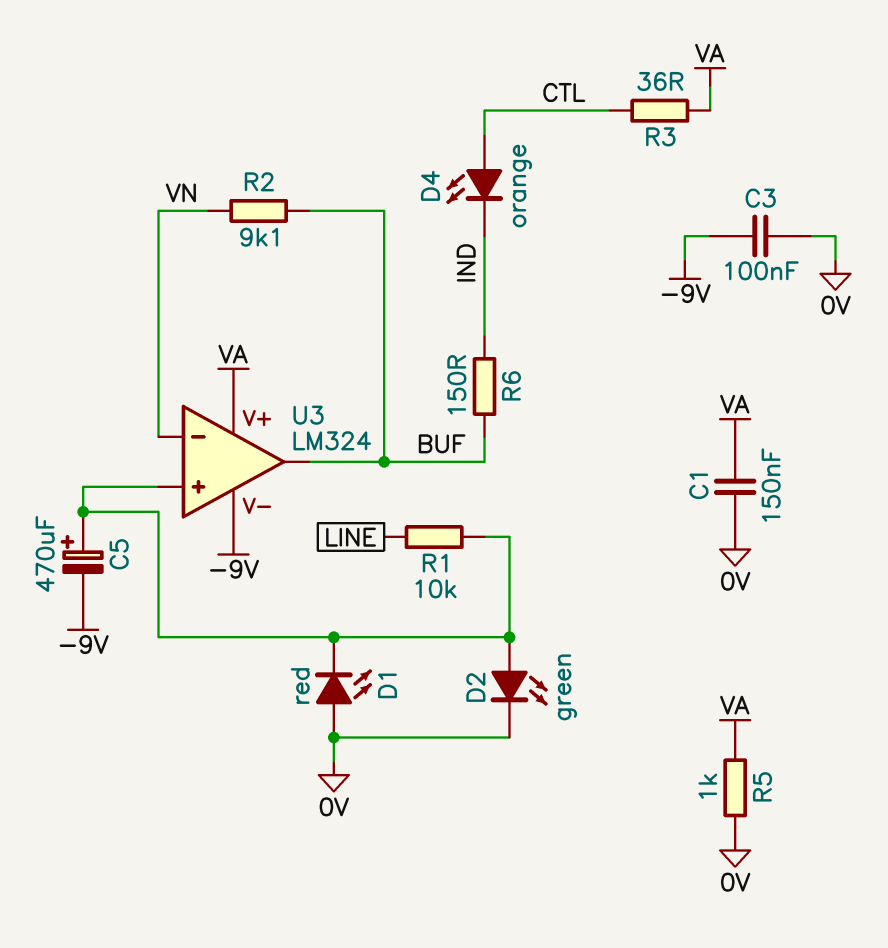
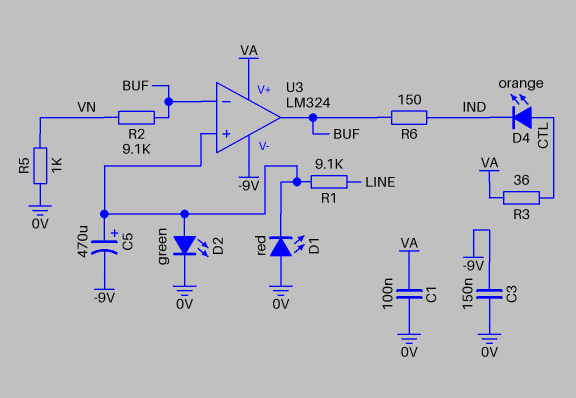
C1: 150nF (0V, VA) -> 100nF (0V, VA)
C3: 100nF (-9V, 0V) -> 150nF (-9V, 0V)
R1: 10k (LINE, U3/in+) -> 9.1k (LINE, U3/in+)
R5: 1k (0V, VA) -> 1k (0V, VN)
U3 pin in-: VN -> BUF

